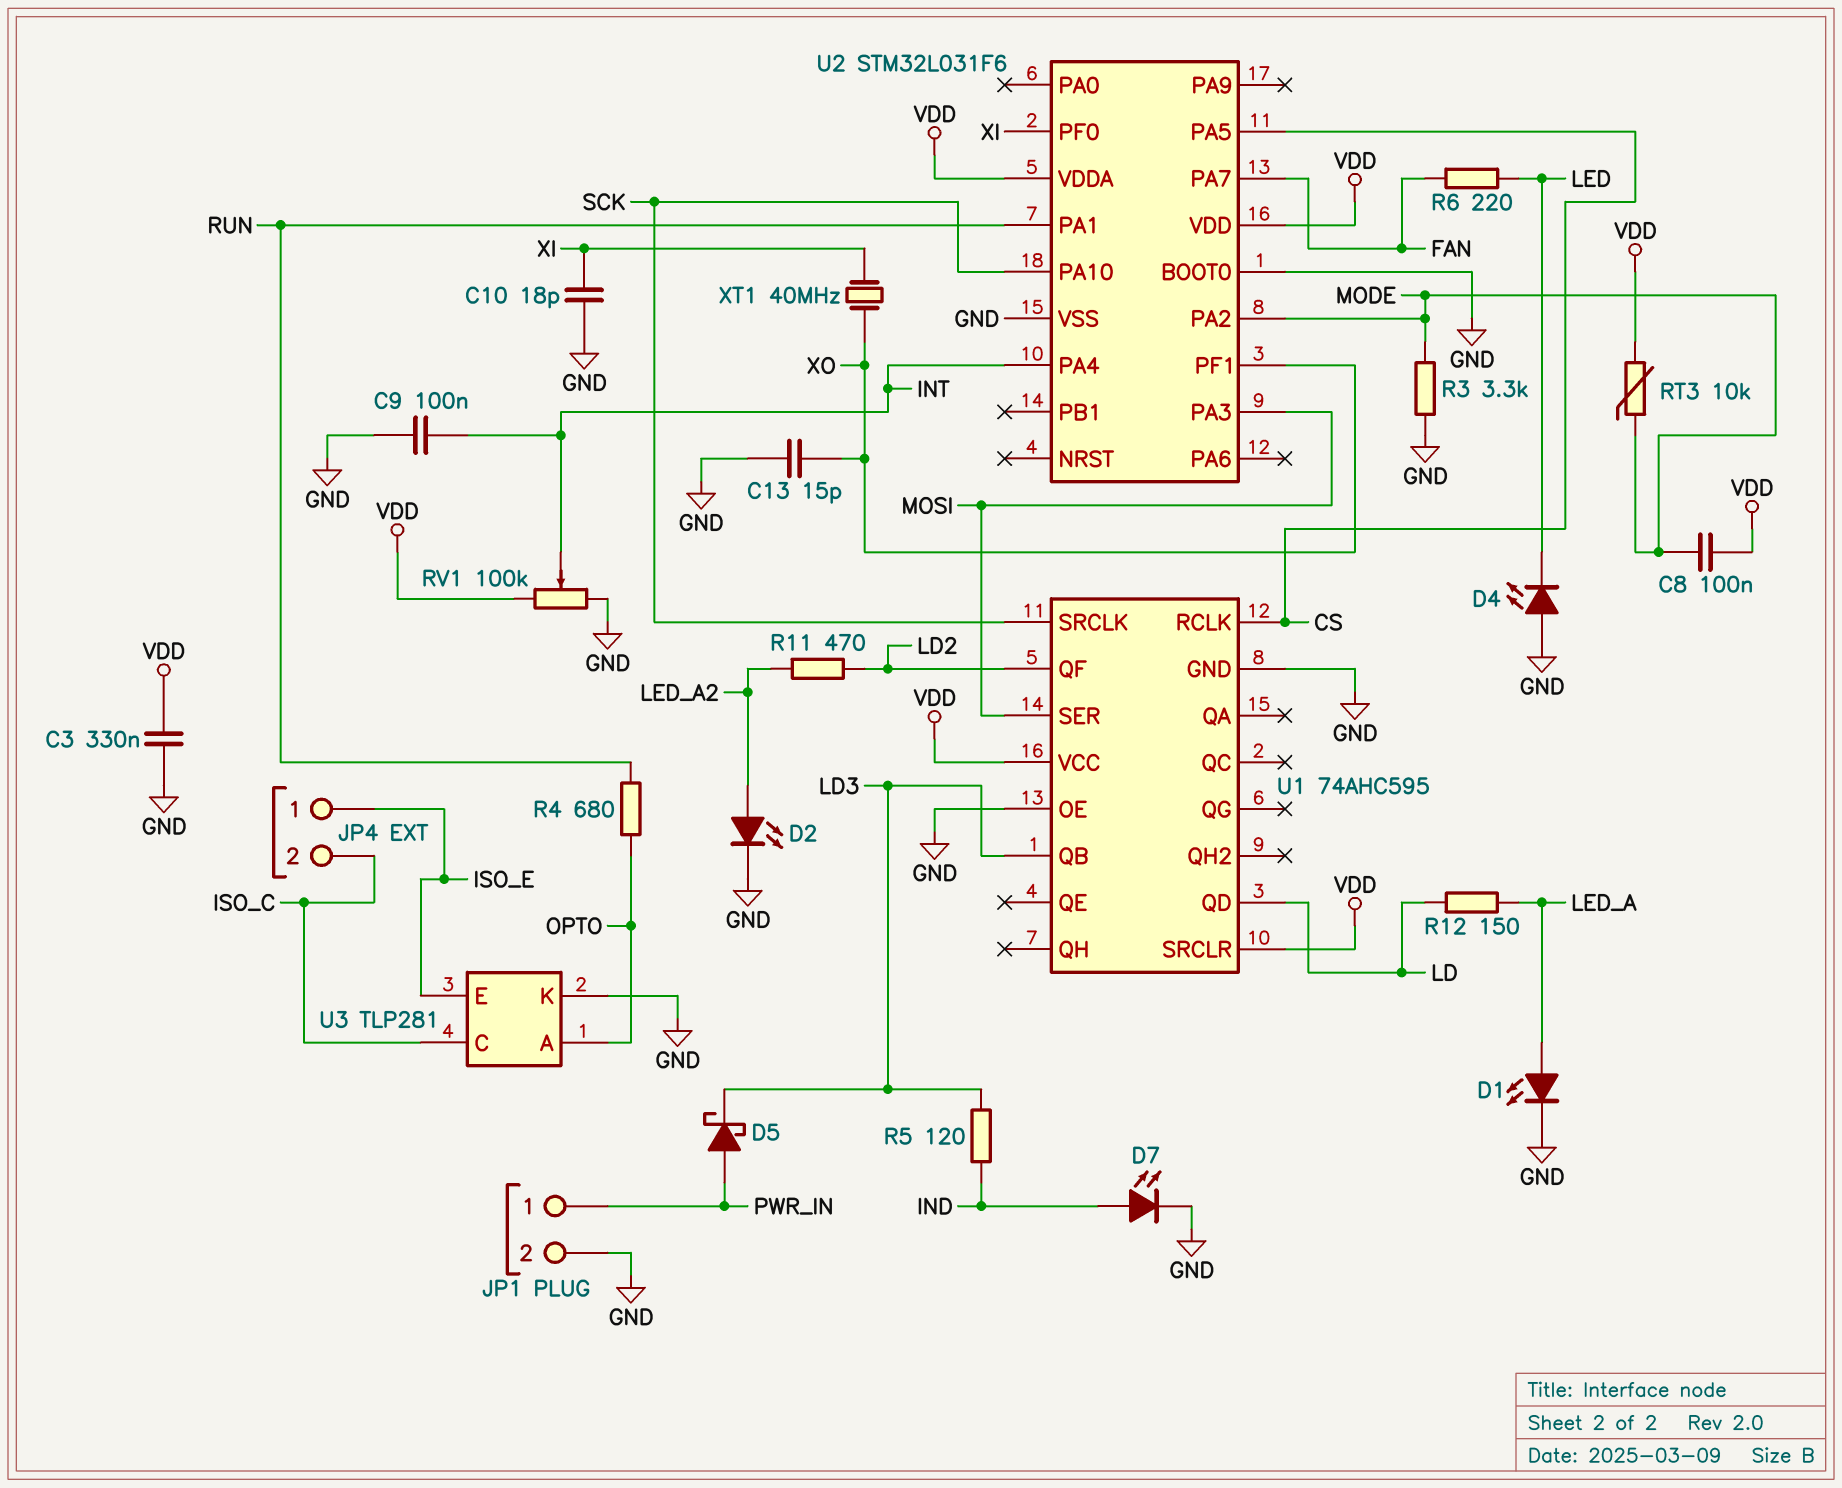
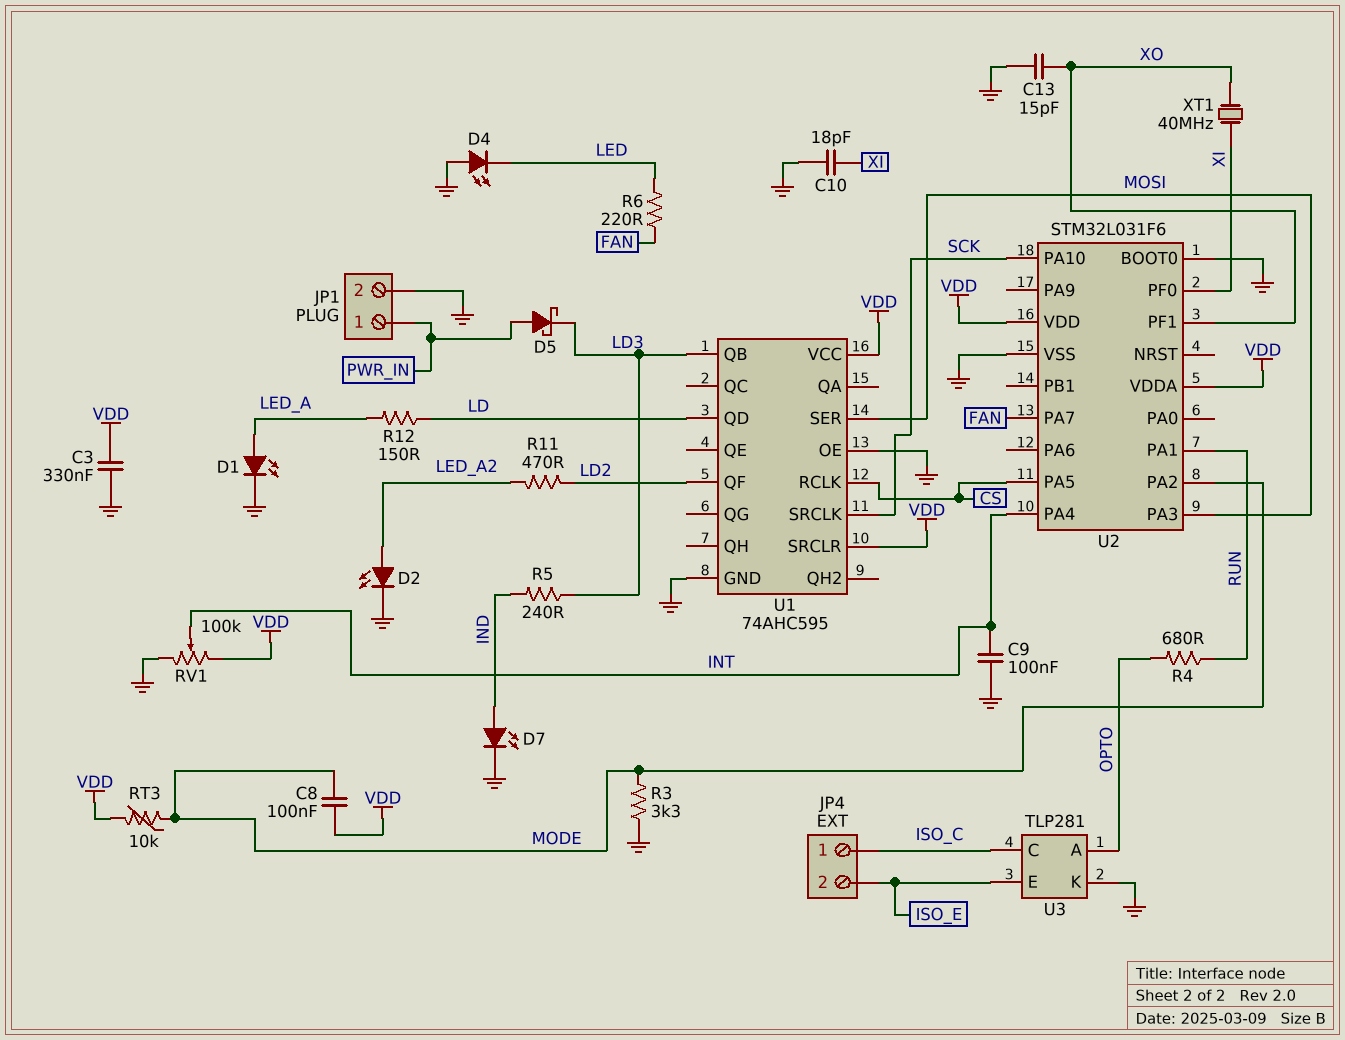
JP4 pin 1: ISO_E -> ISO_C
JP4 pin 2: ISO_C -> ISO_E
R5: 120 (IND, LD3) -> 240 (IND, LD3)

